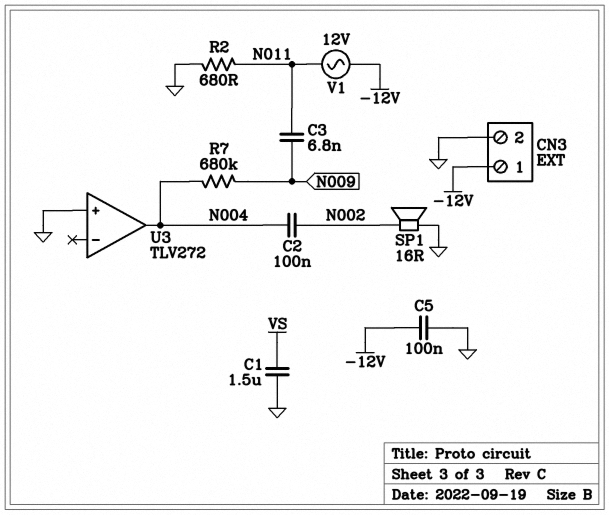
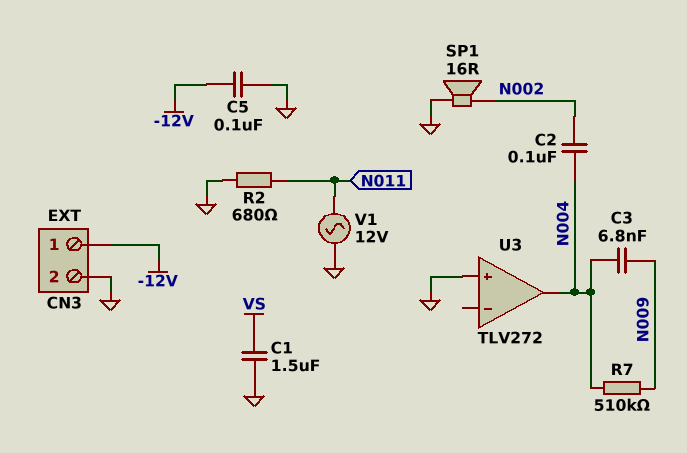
C3: 6.8nF (N009, N011) -> 6.8nF (N004, N009)
R7: 680k (N004, N009) -> 510k (N004, N009)
V1: AC 12V (-12V, N011) -> AC 12V (GND, N011)

